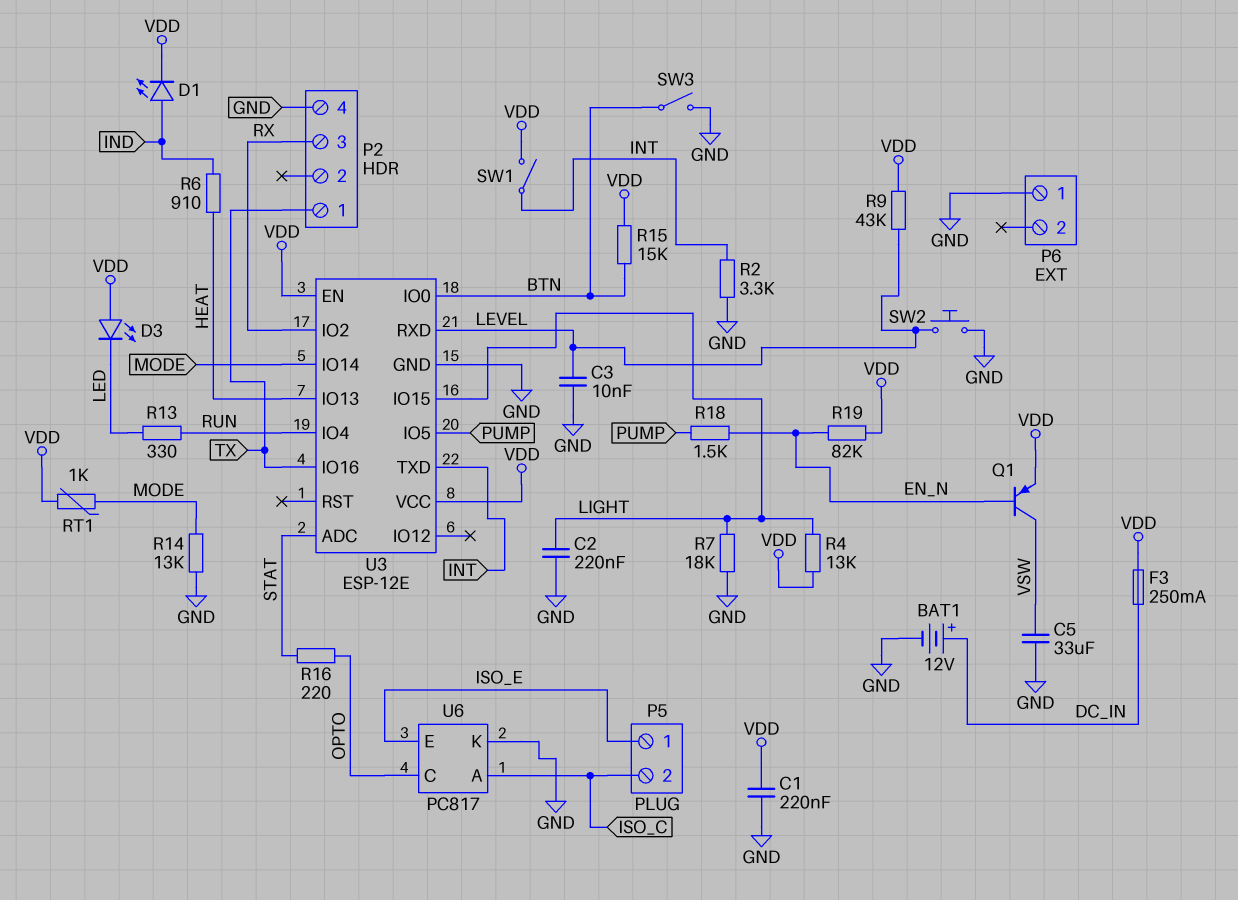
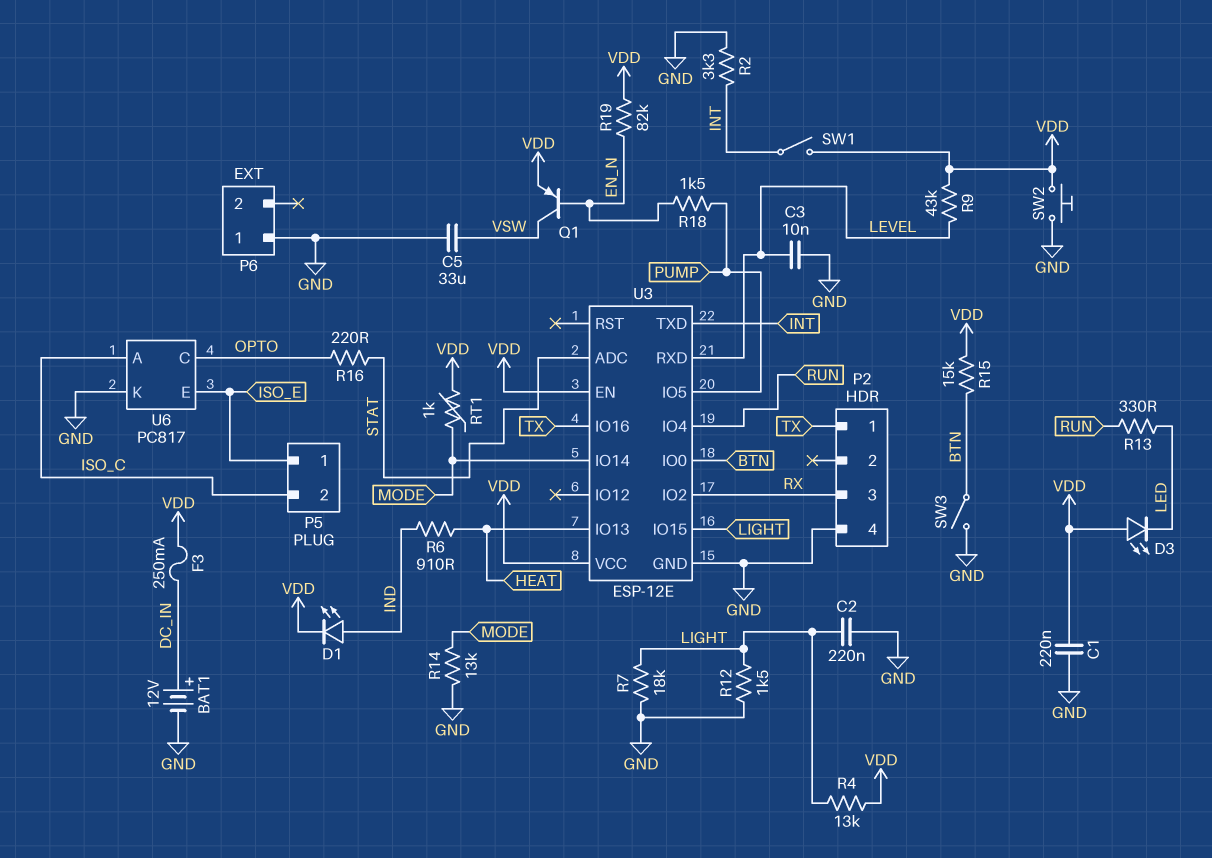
R12: none -> 1.5k (GND, LIGHT)
SW2: button (GND, LEVEL) -> button (GND, VDD)

